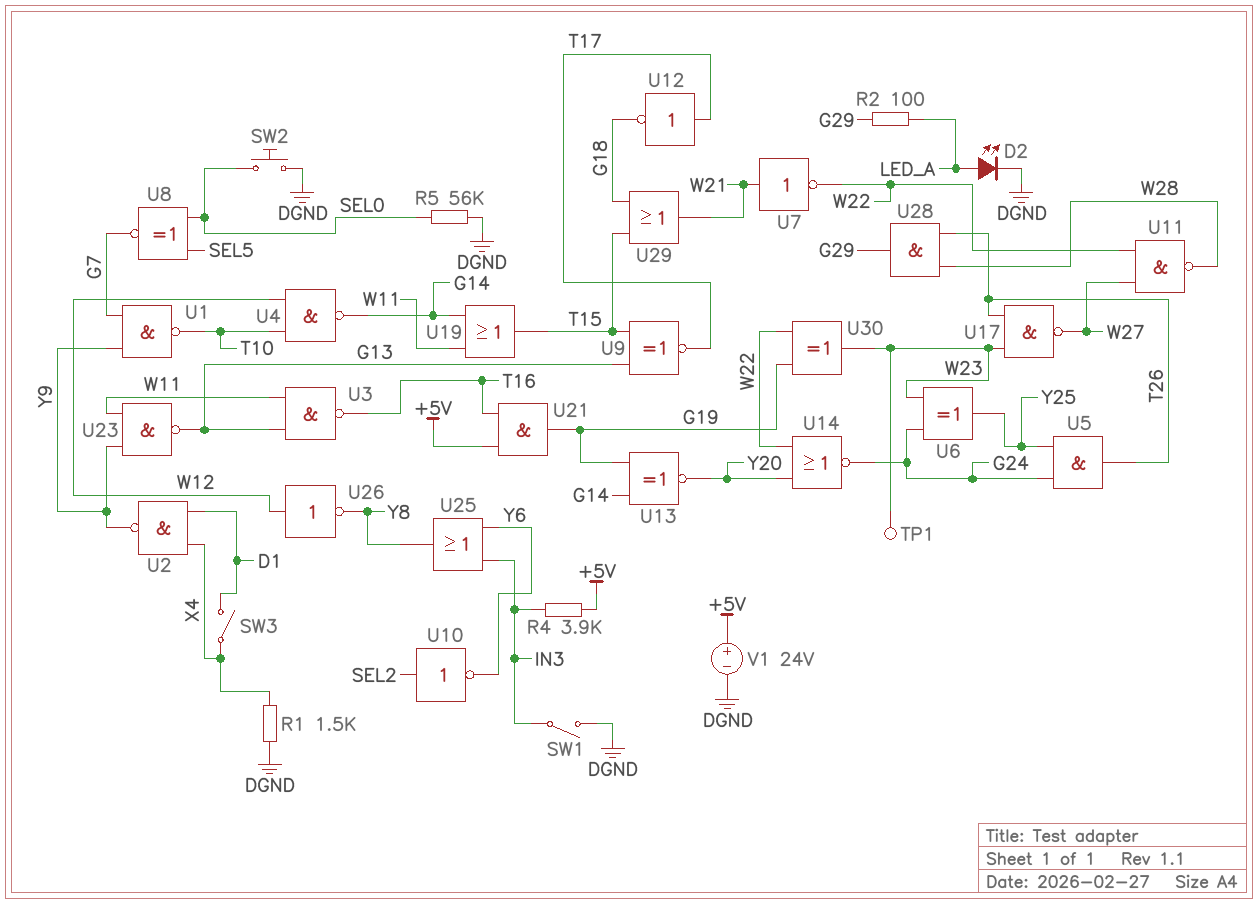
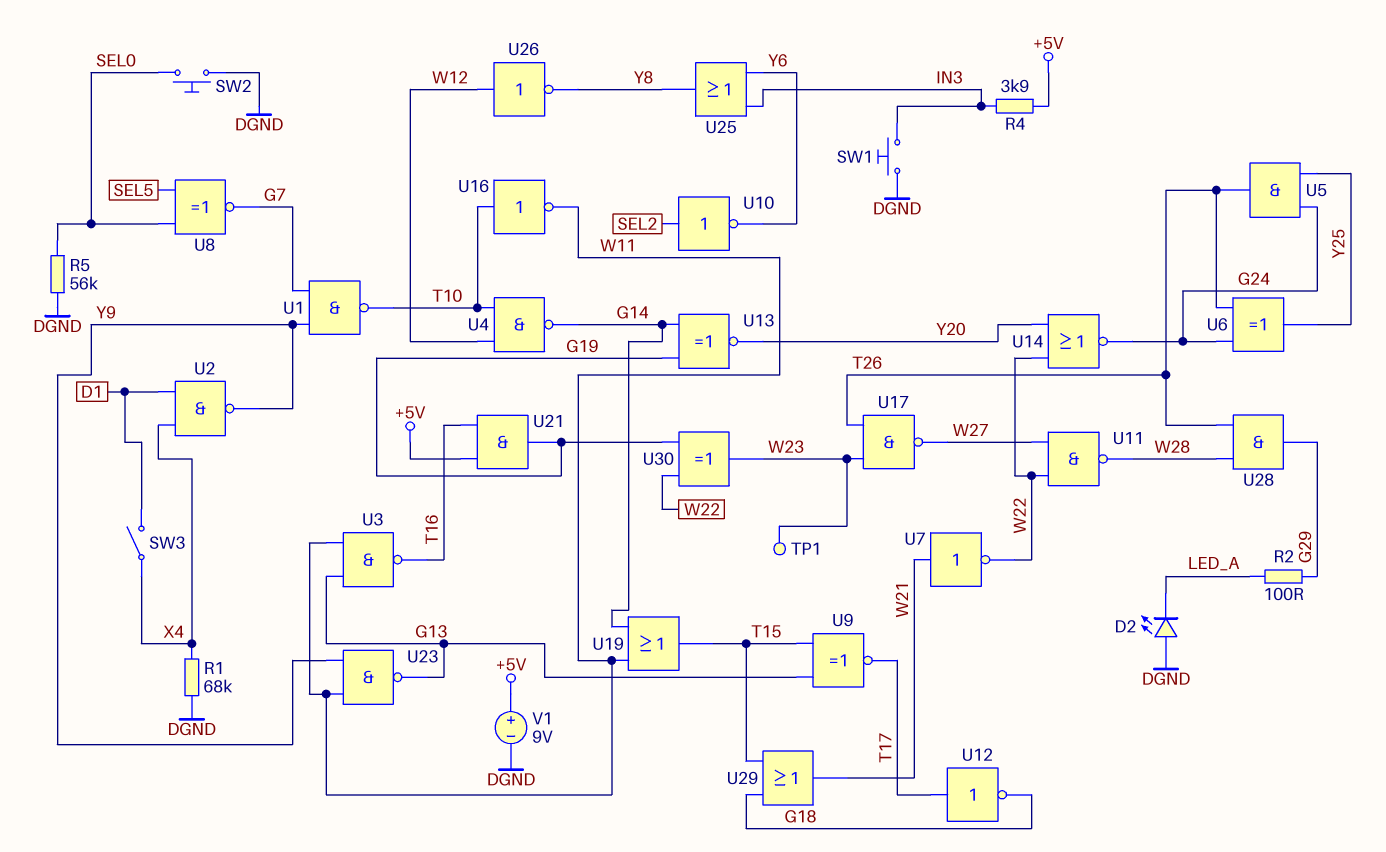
D2: LED (A LED_A, K DGND) -> LED (A DGND, K LED_A)
R1: 1.5k (DGND, X4) -> 68k (DGND, X4)
SW1: switch (DGND, IN3) -> button (DGND, IN3)
U6: XOR (in G24, in W23, out Y25) -> XOR (in G24, in T26, out Y25)
U16: none -> NOT (in T10, out W11)
V1: 24V (plus +5V, minus DGND) -> 9V (plus +5V, minus DGND)

